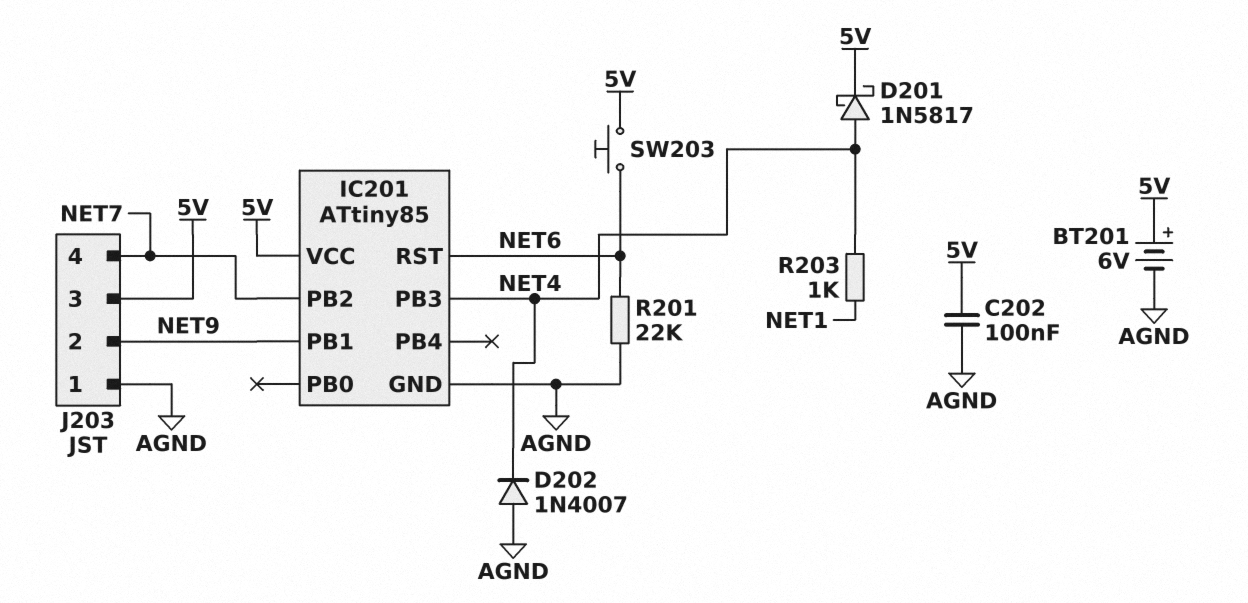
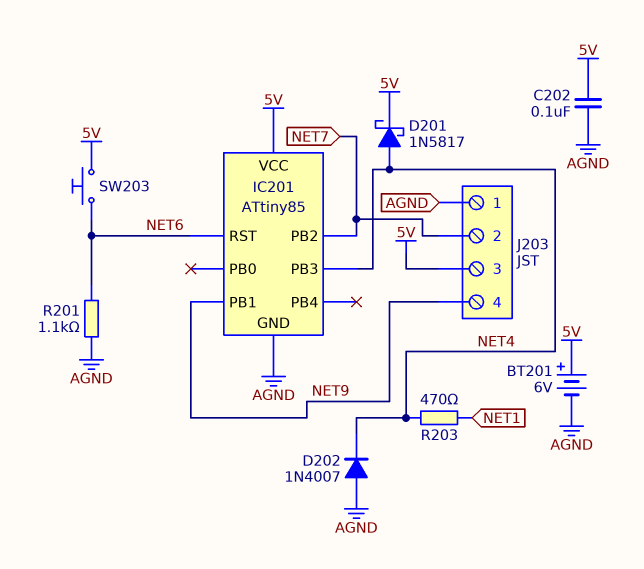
J203 pin 2: NET9 -> NET7
J203 pin 4: NET7 -> NET9
R201: 22k (AGND, NET6) -> 1.1k (AGND, NET6)
R203: 1k (NET1, NET4) -> 470 (NET1, NET4)

